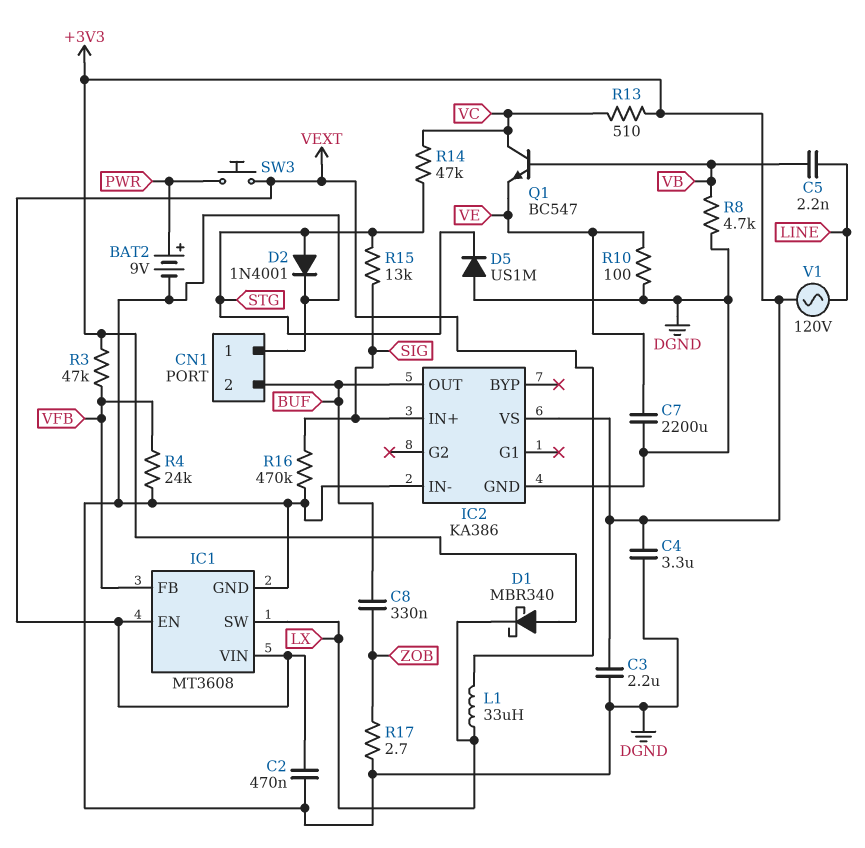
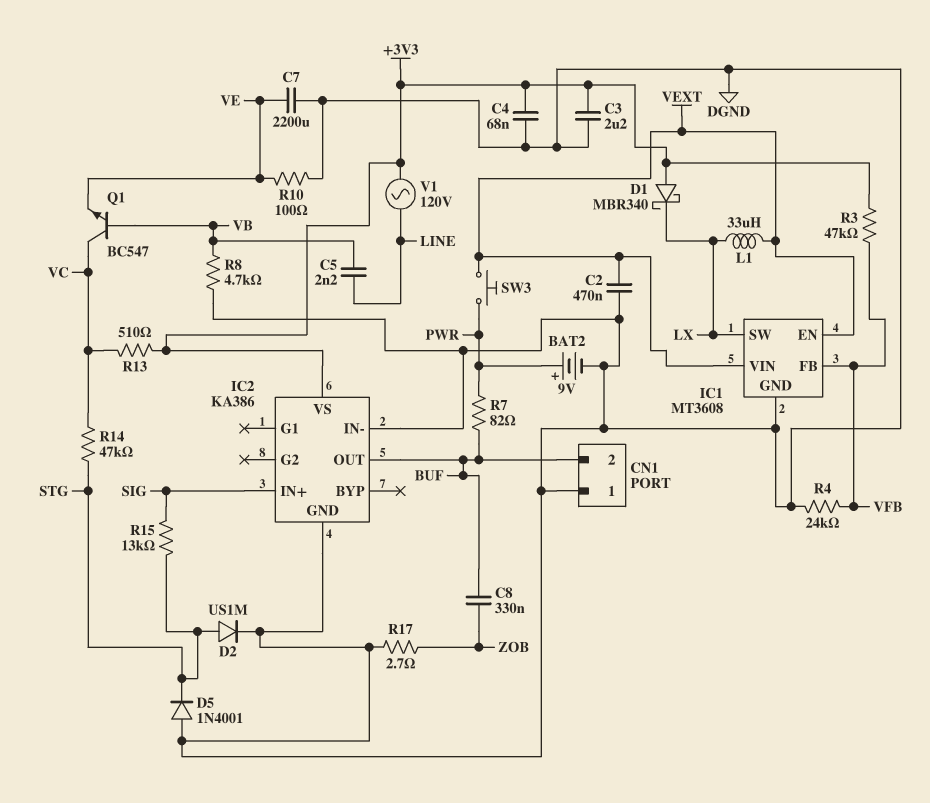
C4: 3.3uF (+3V3, DGND) -> 68nF (+3V3, DGND)
D2: diode 1N4001 (A STG, K DGND) -> diode US1M (A STG, K DGND)
D5: diode US1M (A DGND, K STG) -> diode 1N4001 (A DGND, K STG)
R7: none -> 82 (BUF, PWR)
R16: 470k (DGND, SIG) -> none

